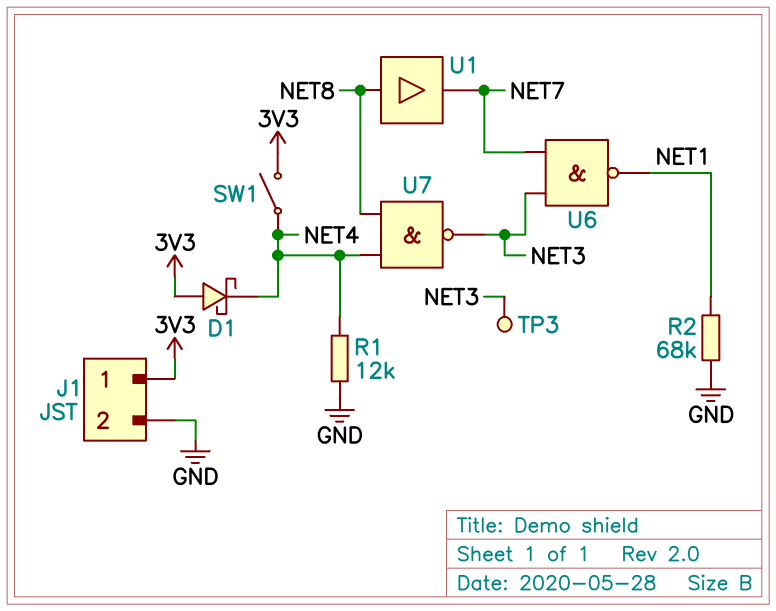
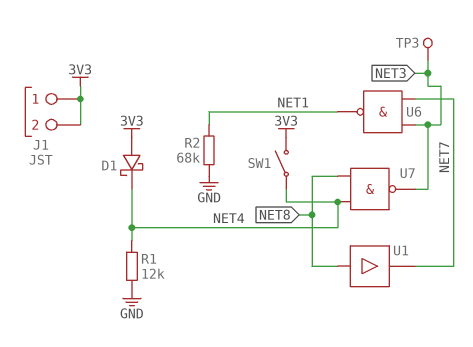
J1 pin 2: GND -> 3V3

